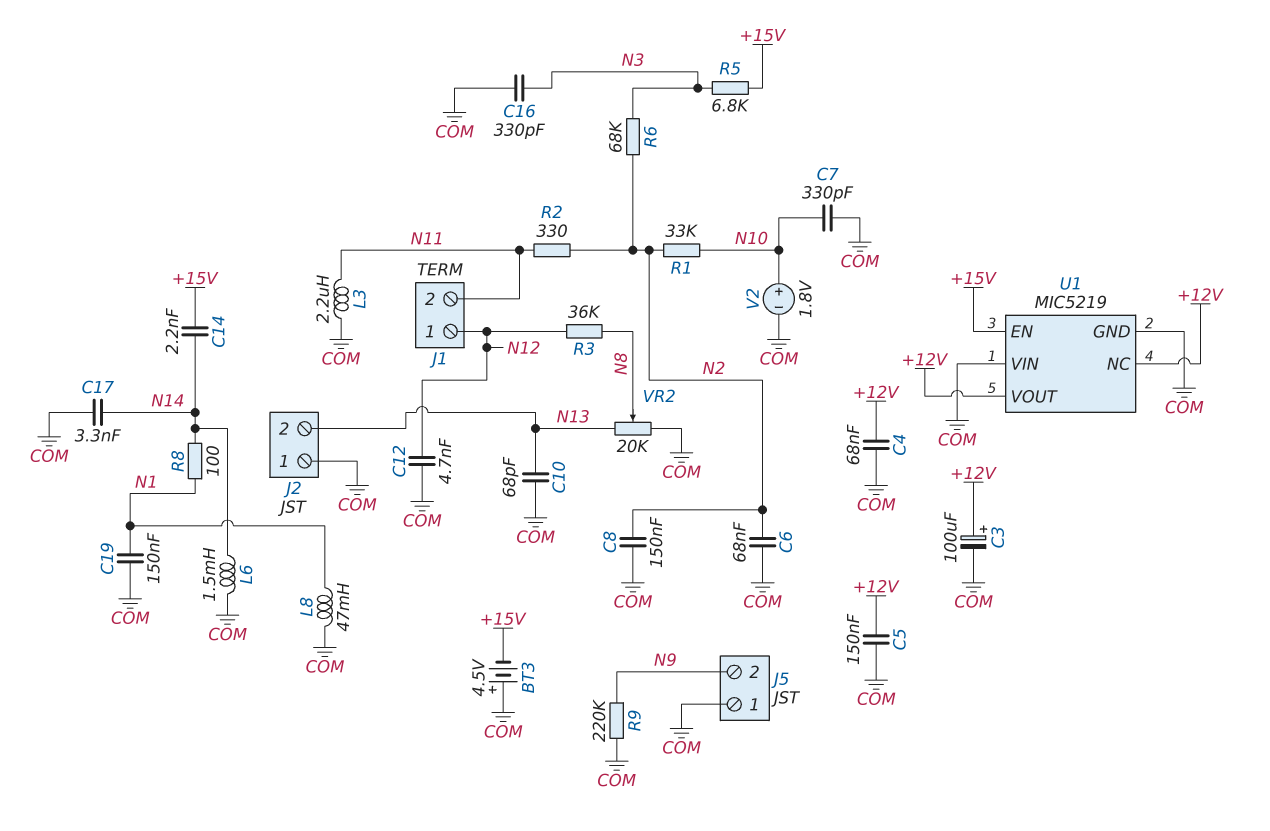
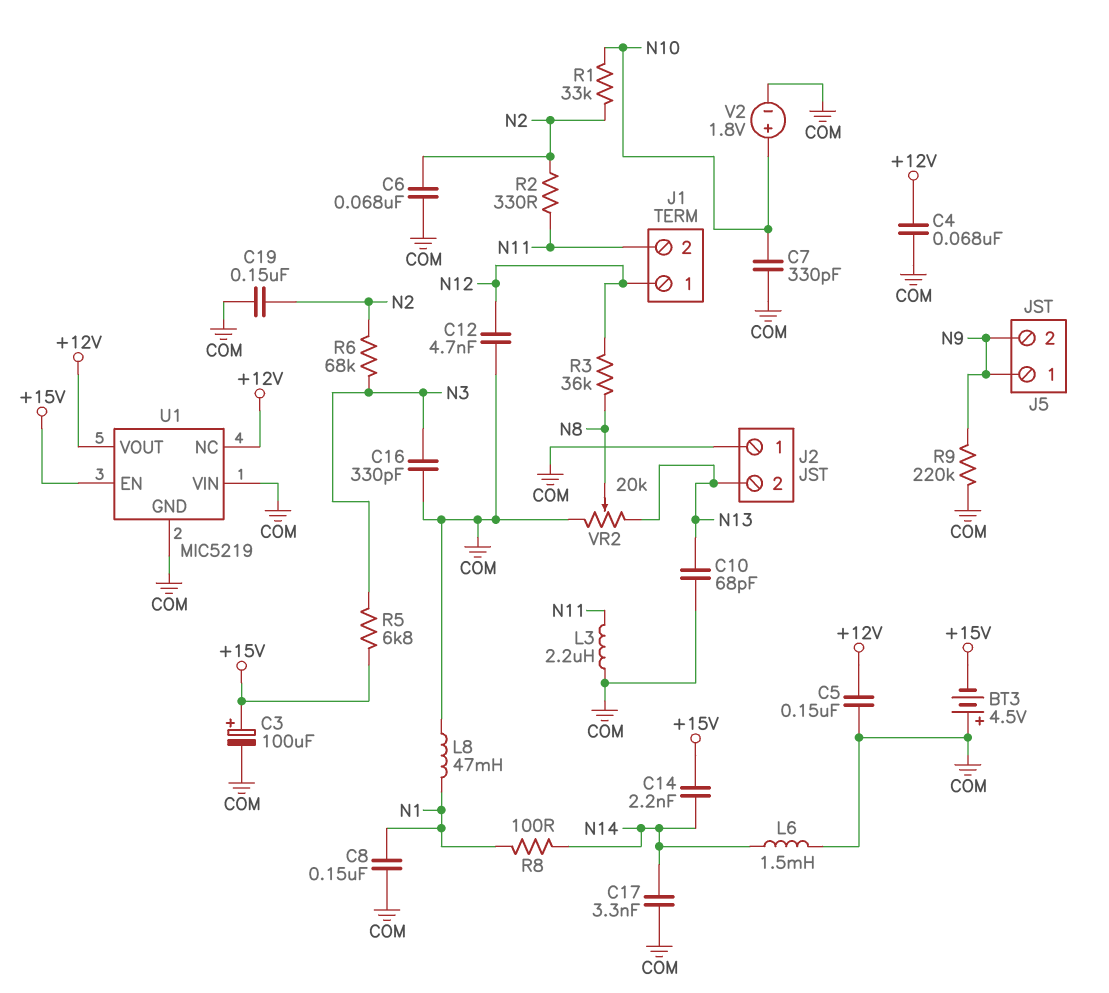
C3: 100uF (plus +12V, minus COM) -> 100uF (plus +15V, minus COM)
C8: 150nF (COM, N2) -> 150nF (COM, N1)
C19: 150nF (COM, N1) -> 150nF (COM, N2)
J5 pin 1: COM -> N9

